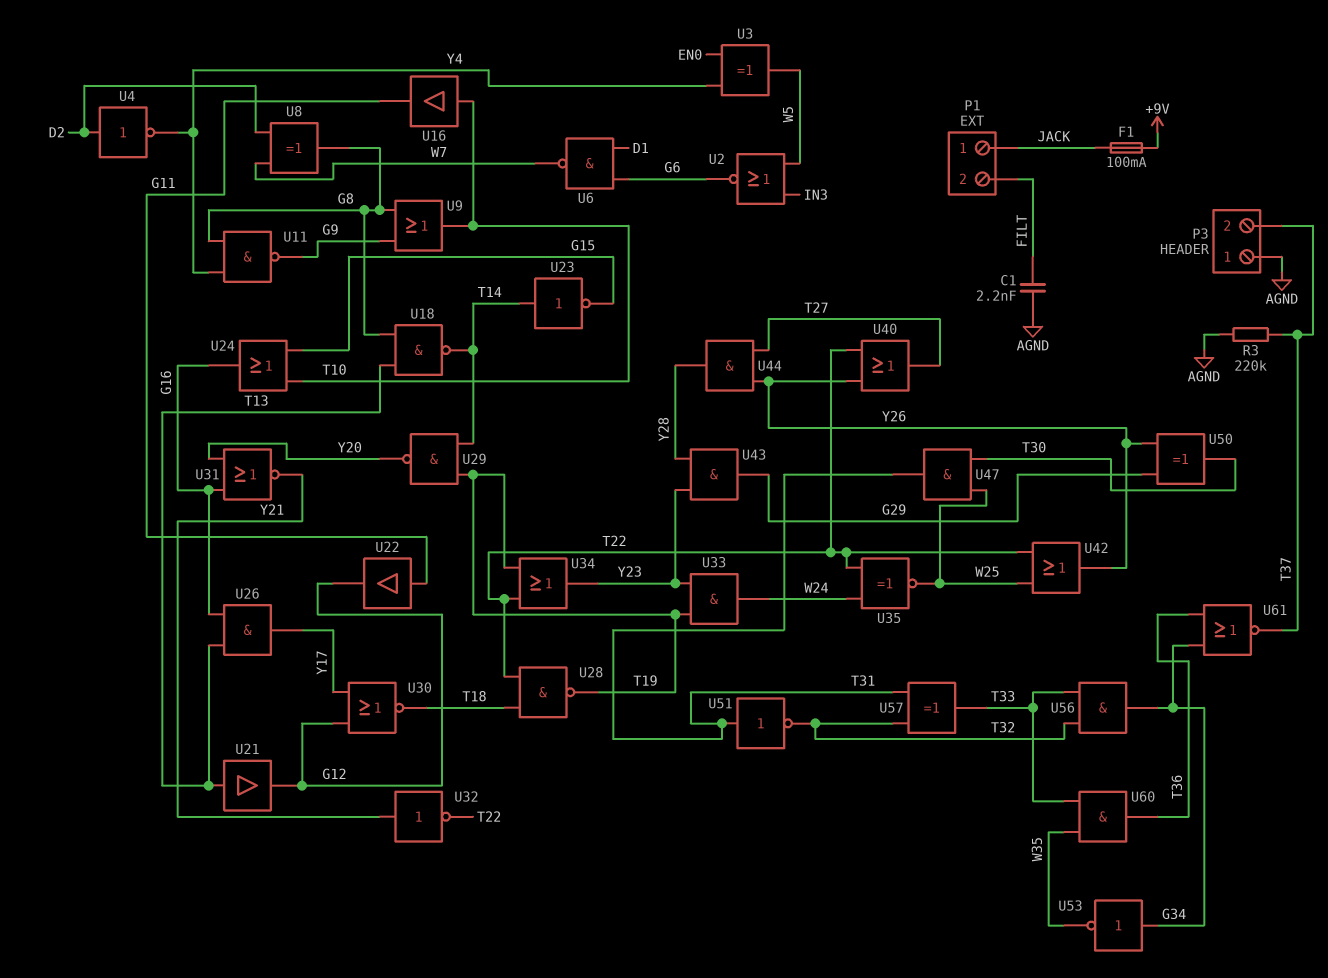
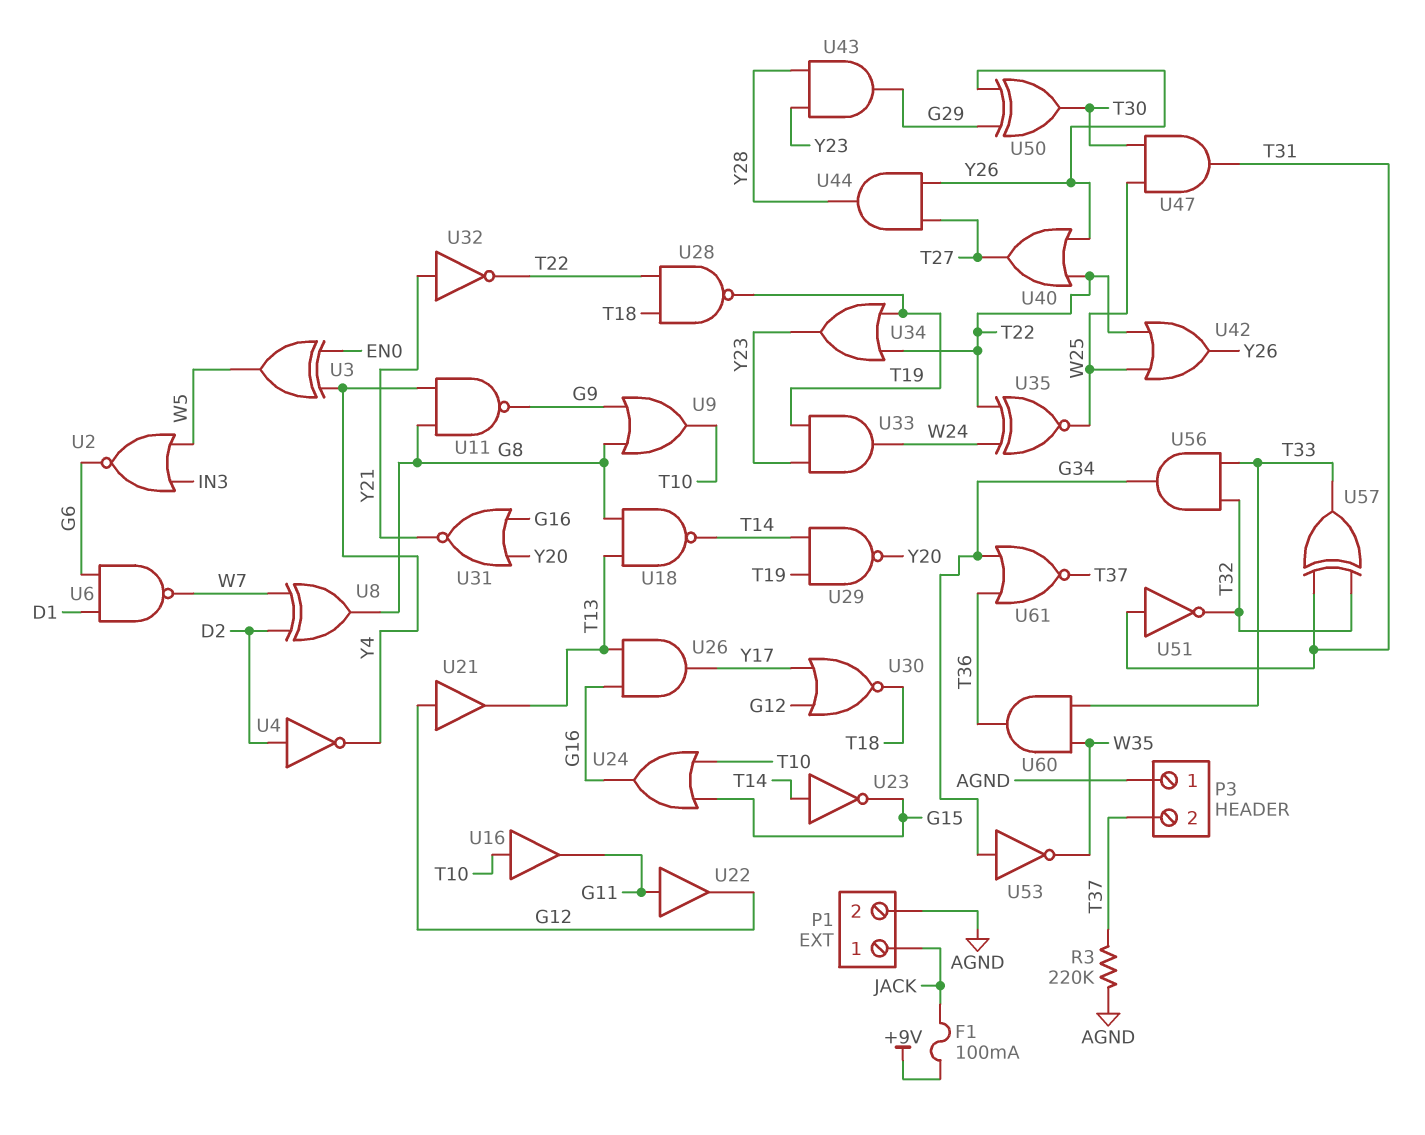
C1: 2.2nF (AGND, FILT) -> none
P1 pin 2: FILT -> AGND
U21: buffer (in T13, out G12) -> buffer (in G12, out T13)

